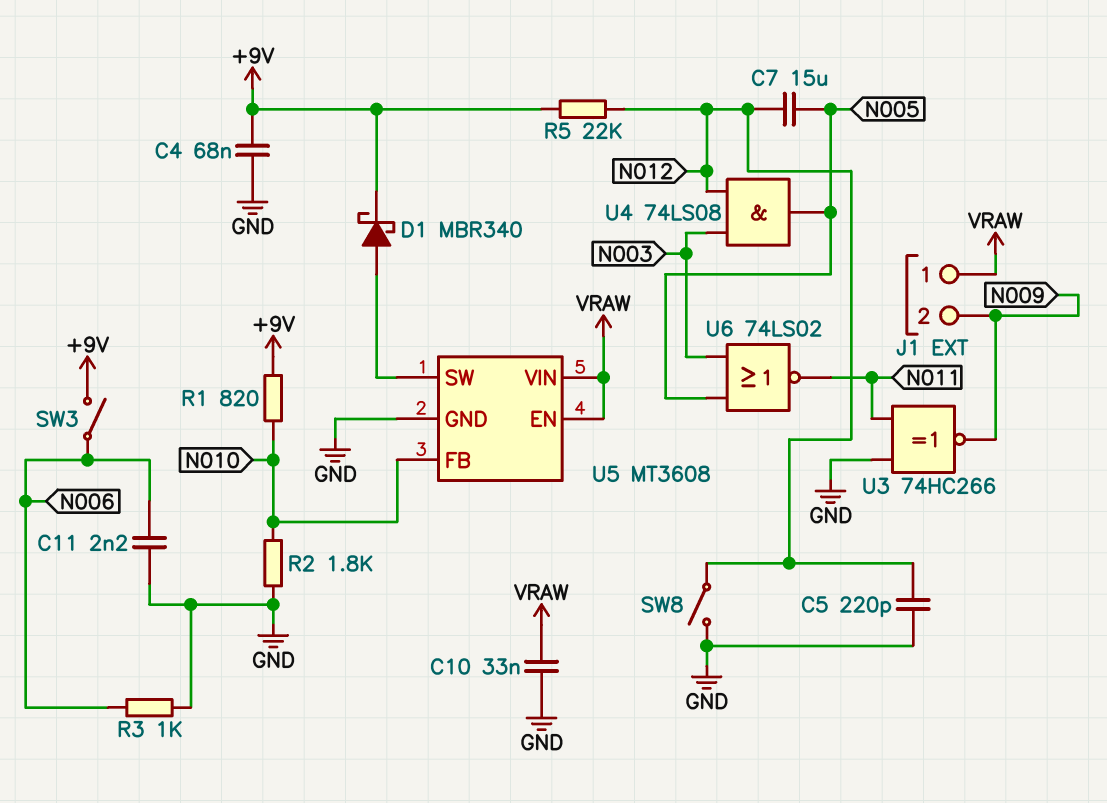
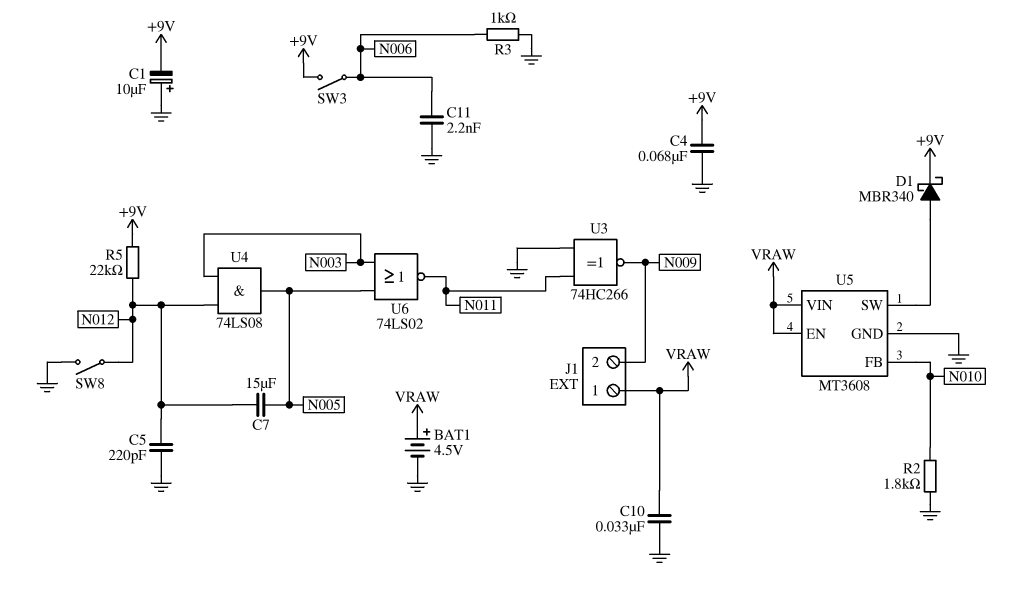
BAT1: none -> 4.5V (plus VRAW, minus GND)
C1: none -> 10uF (plus GND, minus +9V)
R1: 820 (+9V, N010) -> none

